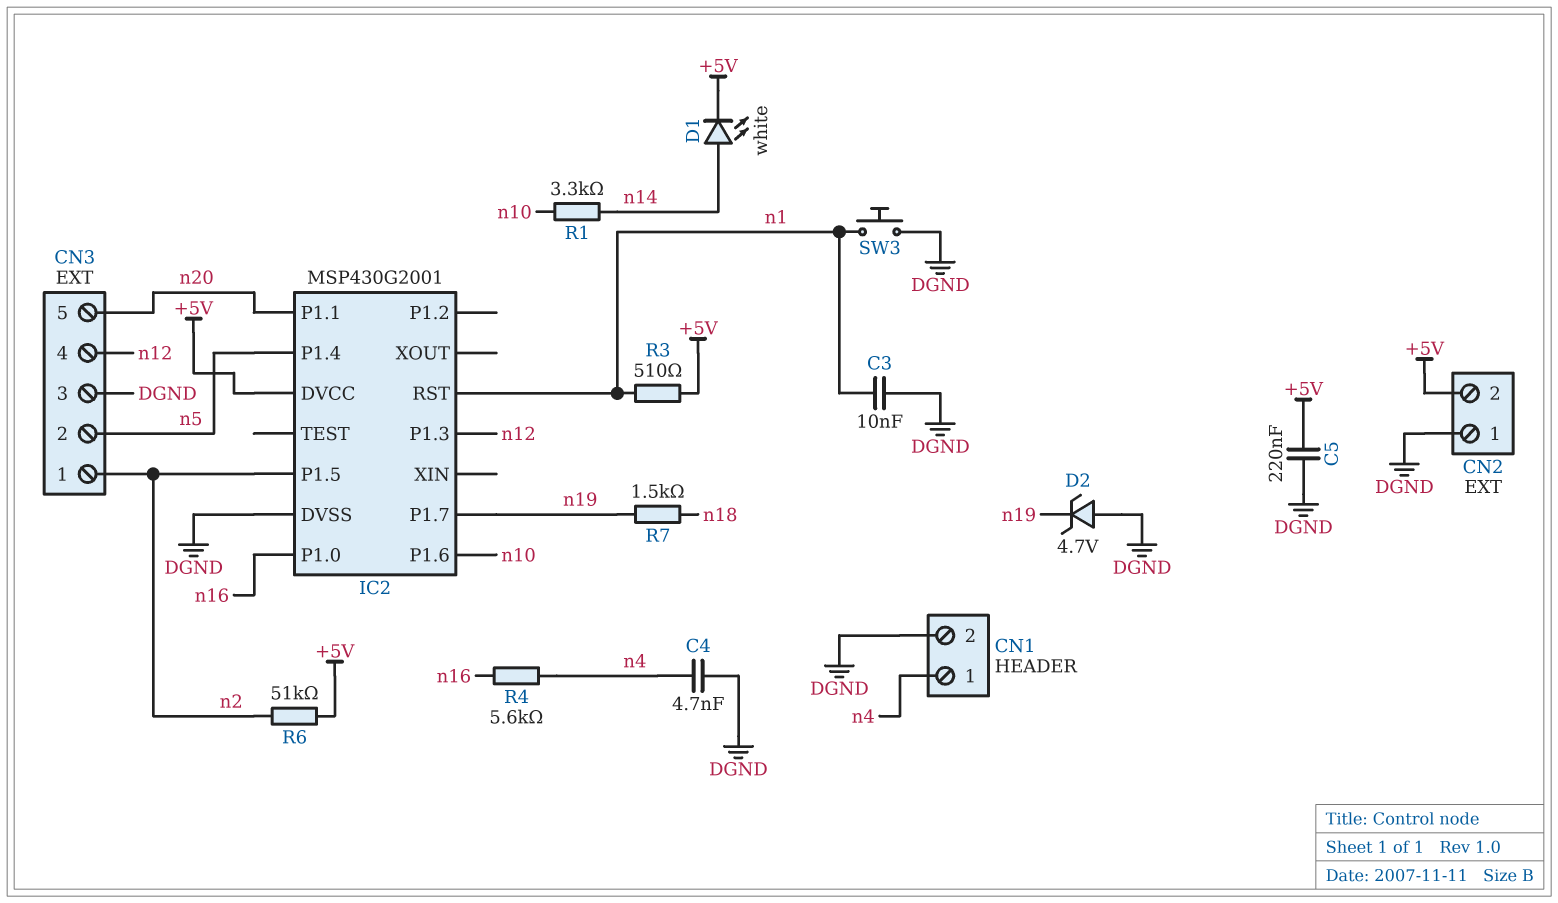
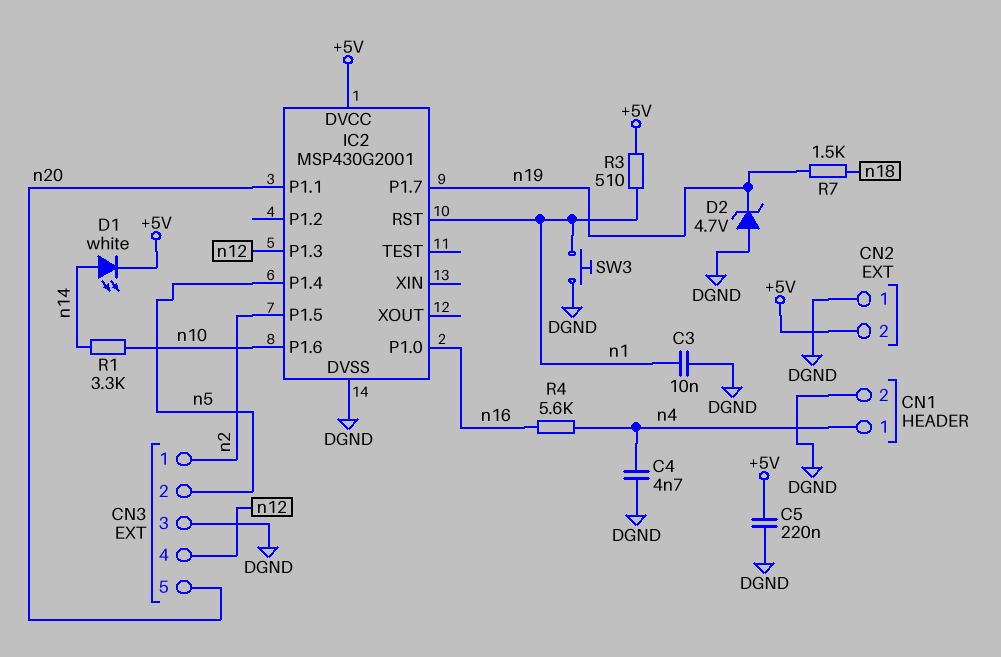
R6: 51k (+5V, n2) -> none

